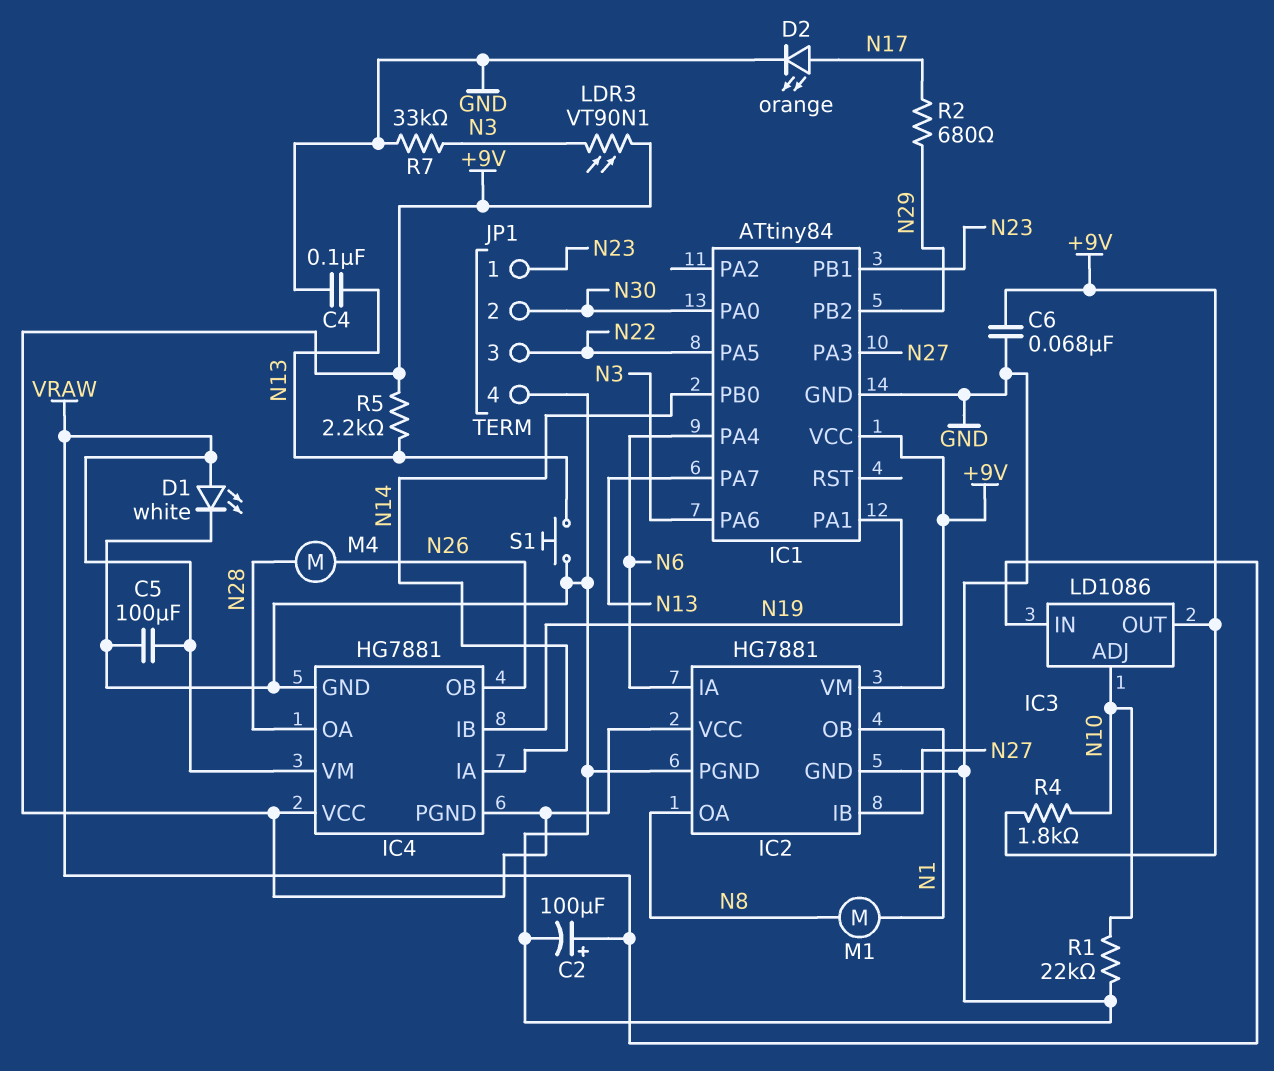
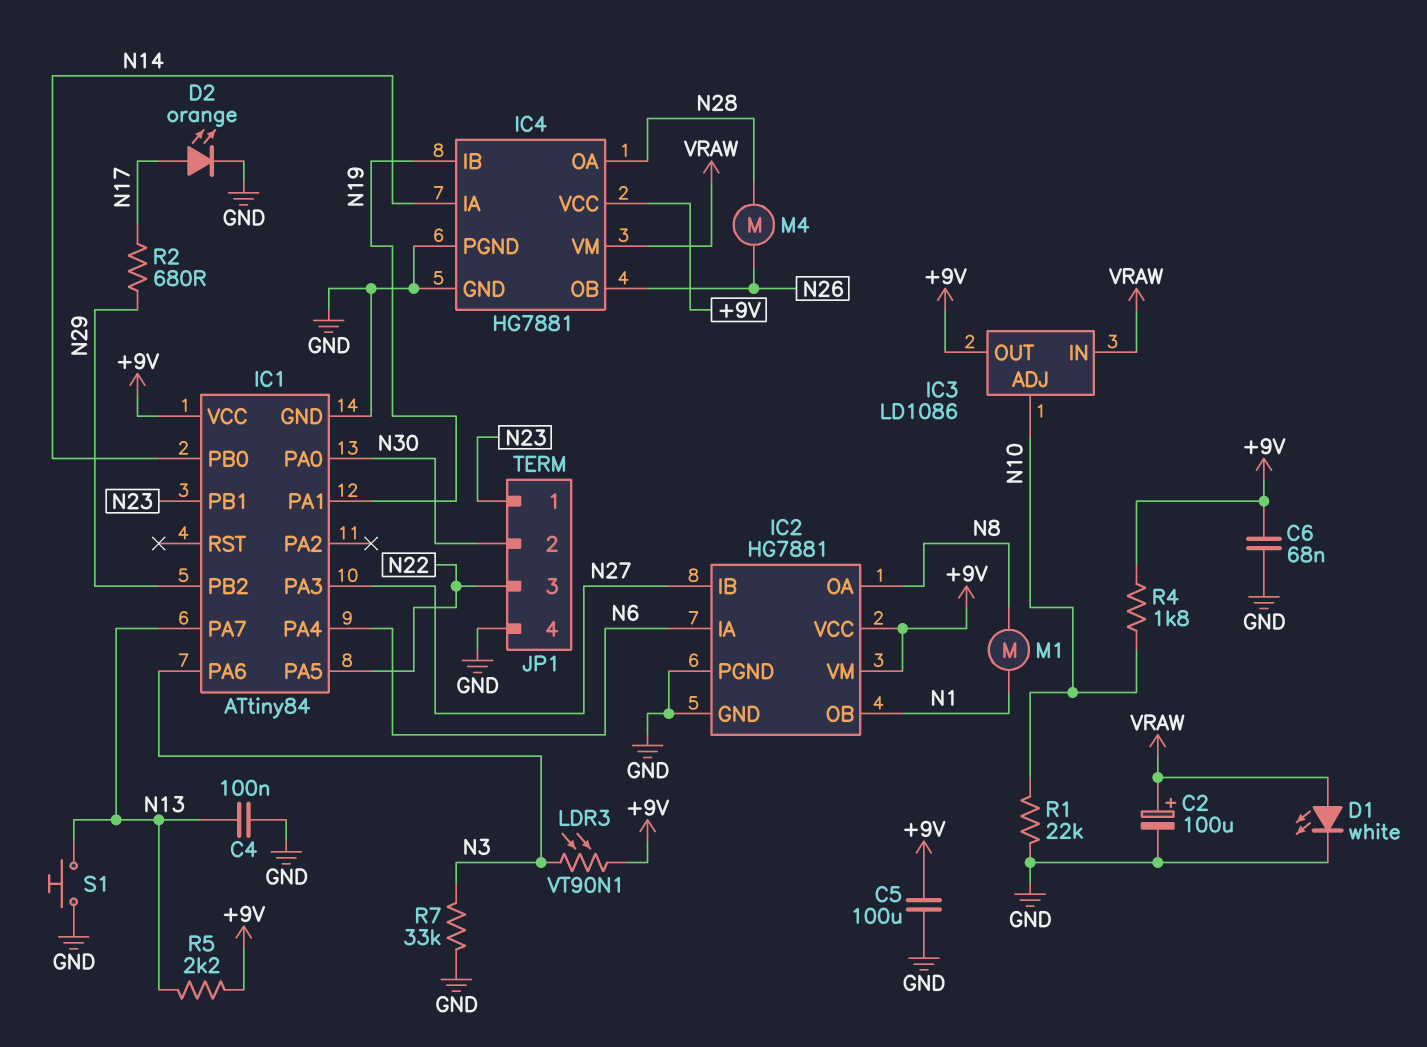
C5: 100uF (GND, VRAW) -> 100uF (+9V, GND)
IC4 pin PGND: +9V -> GND

